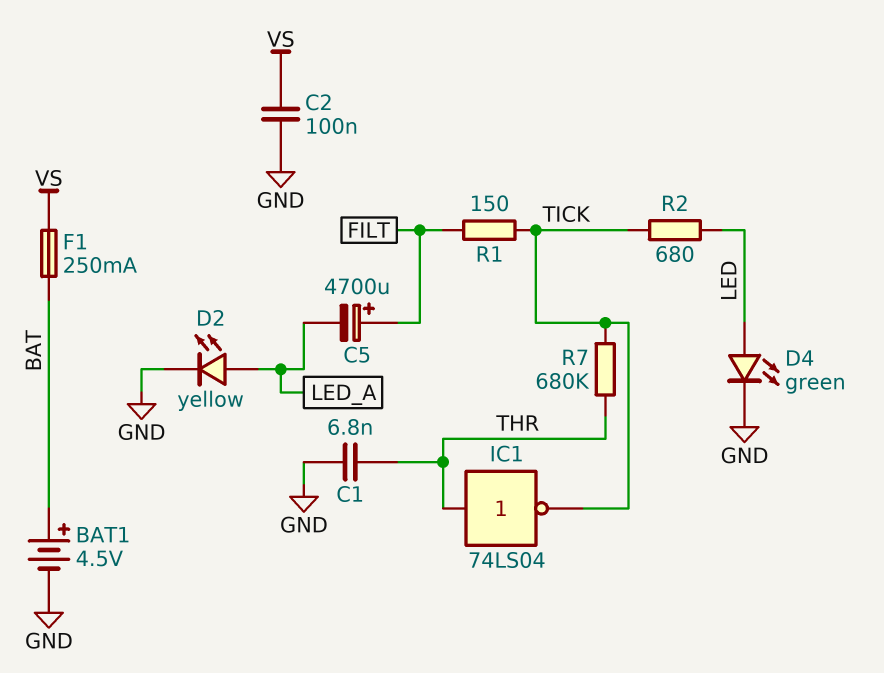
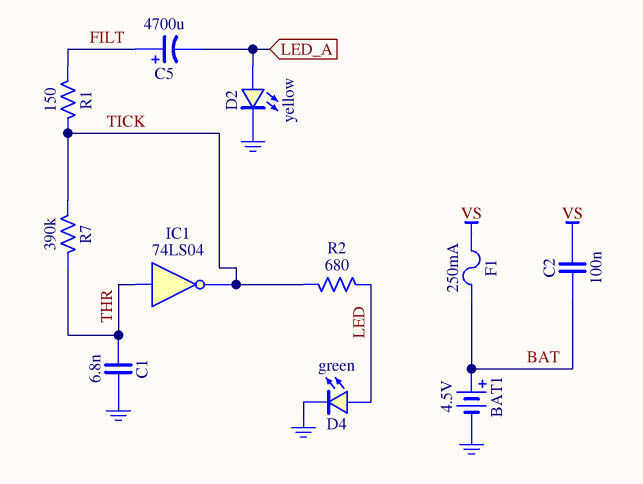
C2: 100nF (GND, VS) -> 100nF (BAT, VS)
R7: 680k (THR, TICK) -> 390k (THR, TICK)

